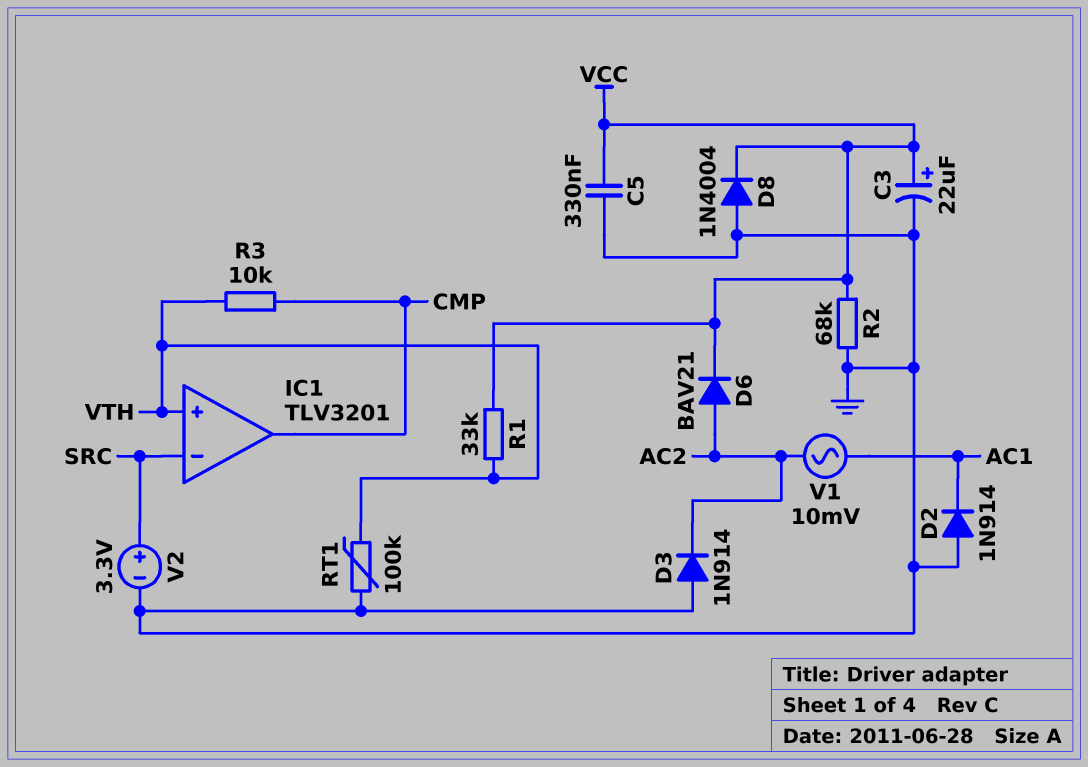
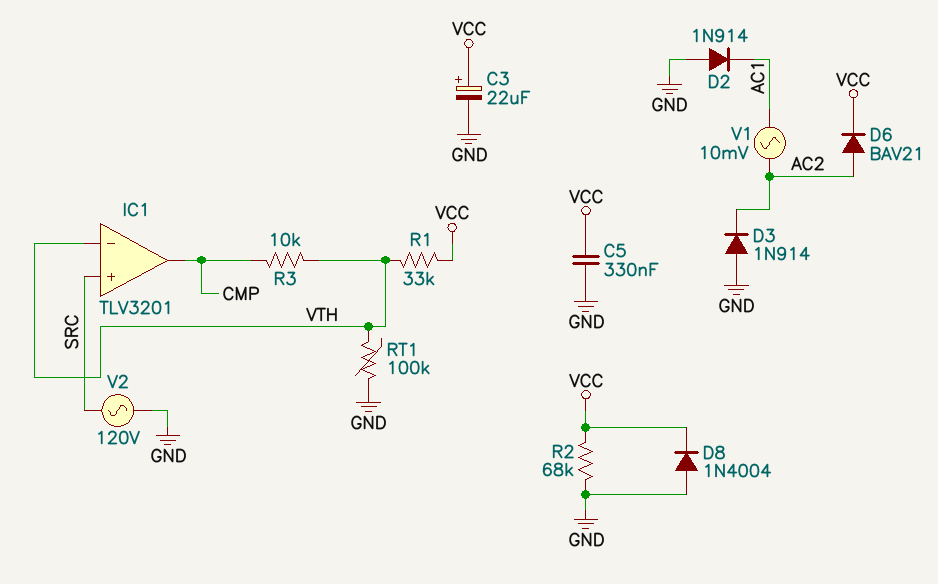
IC1 pin in+: VTH -> SRC
IC1 pin in-: SRC -> VTH
V2: 3.3V (plus SRC, minus GND) -> AC 120V (GND, SRC)

